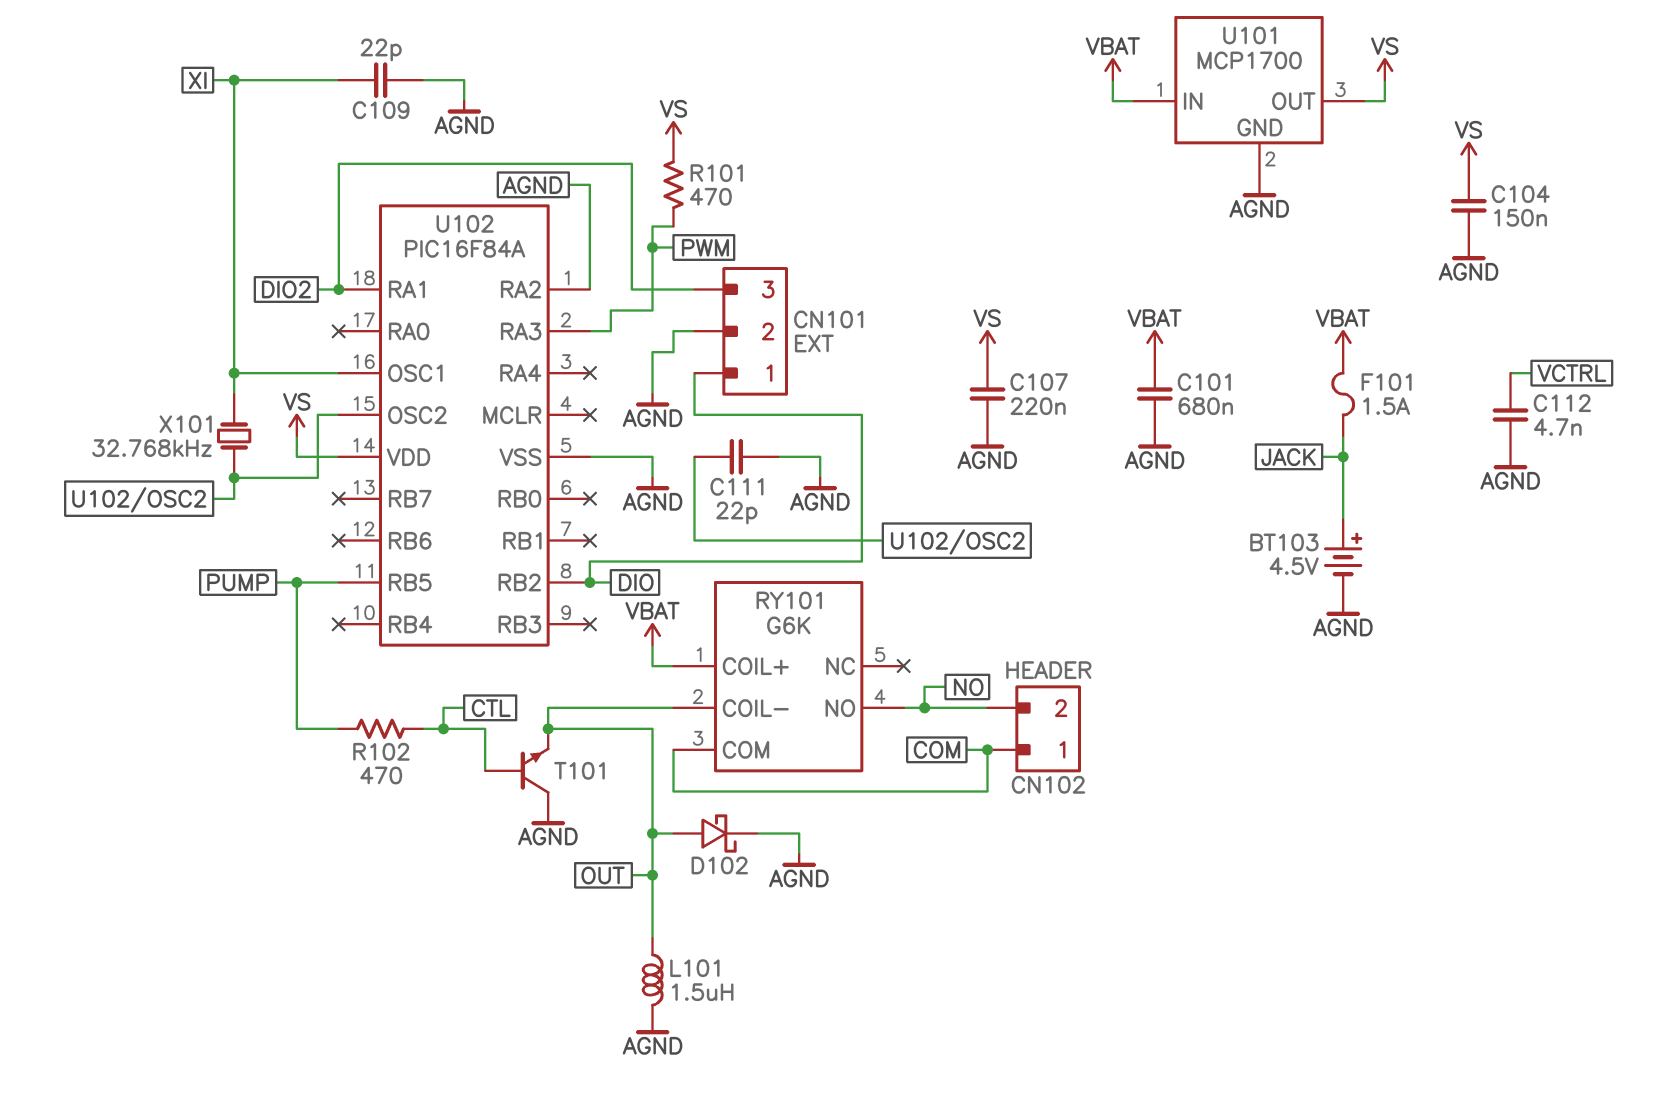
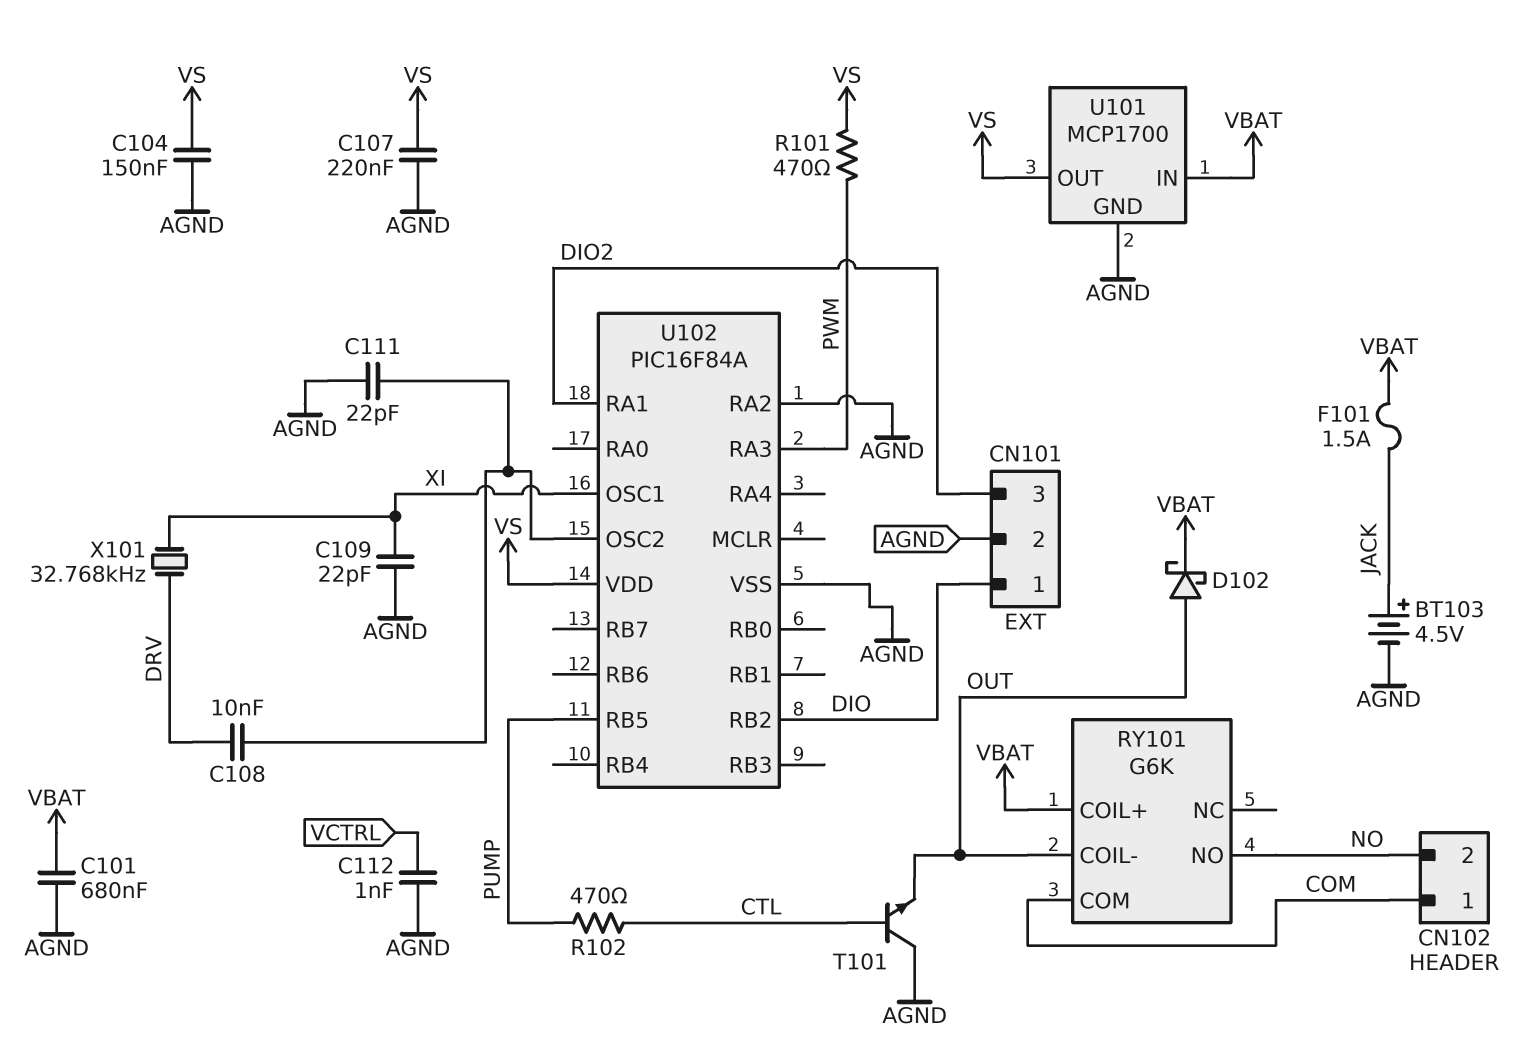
C108: none -> 10nF (DRV, U102/OSC2)
C112: 4.7nF (AGND, VCTRL) -> 1nF (AGND, VCTRL)
D102: schottky (A OUT, K AGND) -> schottky (A OUT, K VBAT)
L101: 1.5uH (AGND, OUT) -> none
X101: 32.768kHz (U102/OSC2, XI) -> 32.768kHz (DRV, XI)

